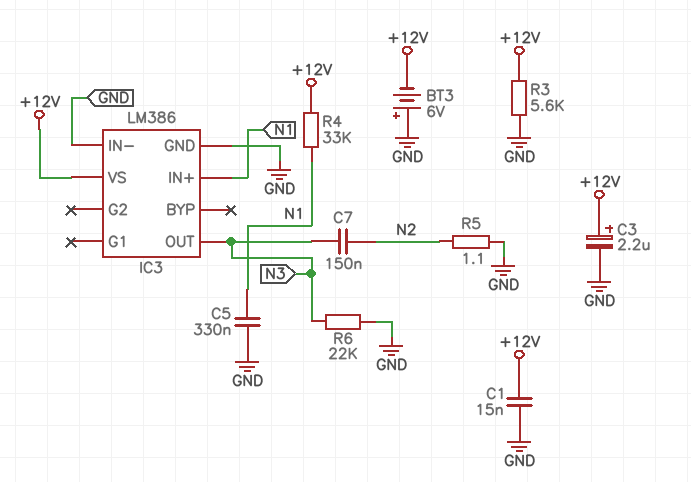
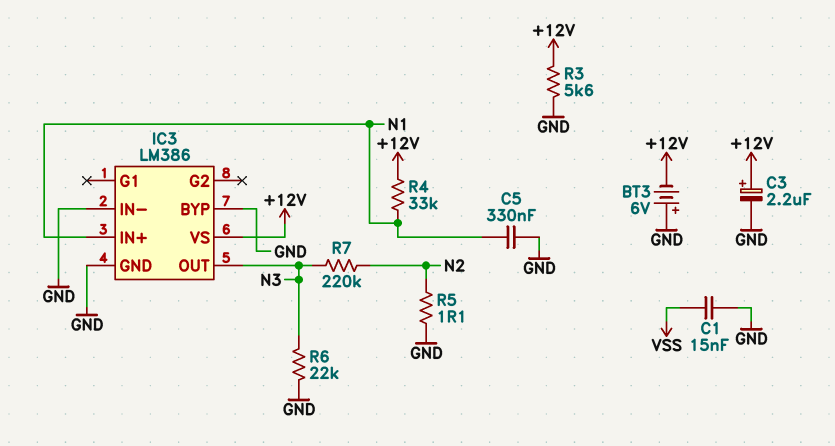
C1: 15nF (+12V, GND) -> 15nF (GND, VSS)
C7: 150nF (N2, N3) -> none
IC3 pin BYP: none -> GND
R7: none -> 220k (N2, N3)

